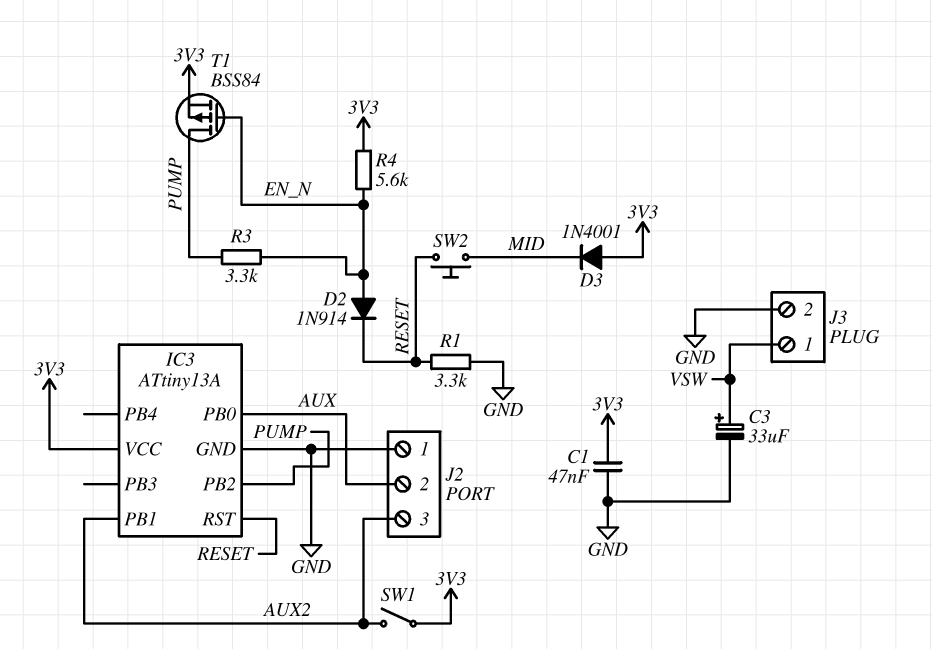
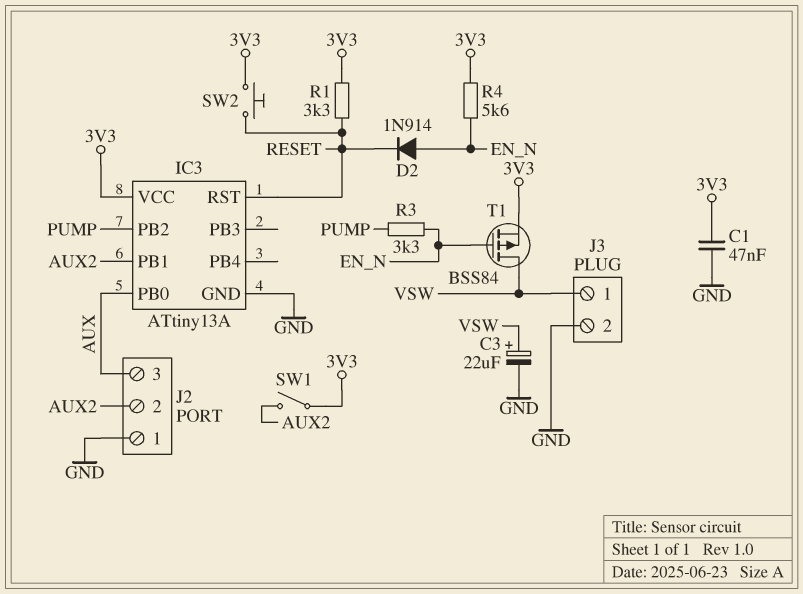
C3: 33uF (plus VSW, minus GND) -> 22uF (plus VSW, minus GND)
D3: diode 1N4001 (A 3V3, K MID) -> none
J2 pin 2: AUX -> AUX2
J2 pin 3: AUX2 -> AUX
R1: 3.3k (GND, RESET) -> 3.3k (3V3, RESET)
SW2: button (MID, RESET) -> button (3V3, RESET)
T1: PMOS BSS84 (G EN_N, D PUMP, S 3V3) -> PMOS BSS84 (G EN_N, D VSW, S 3V3)

